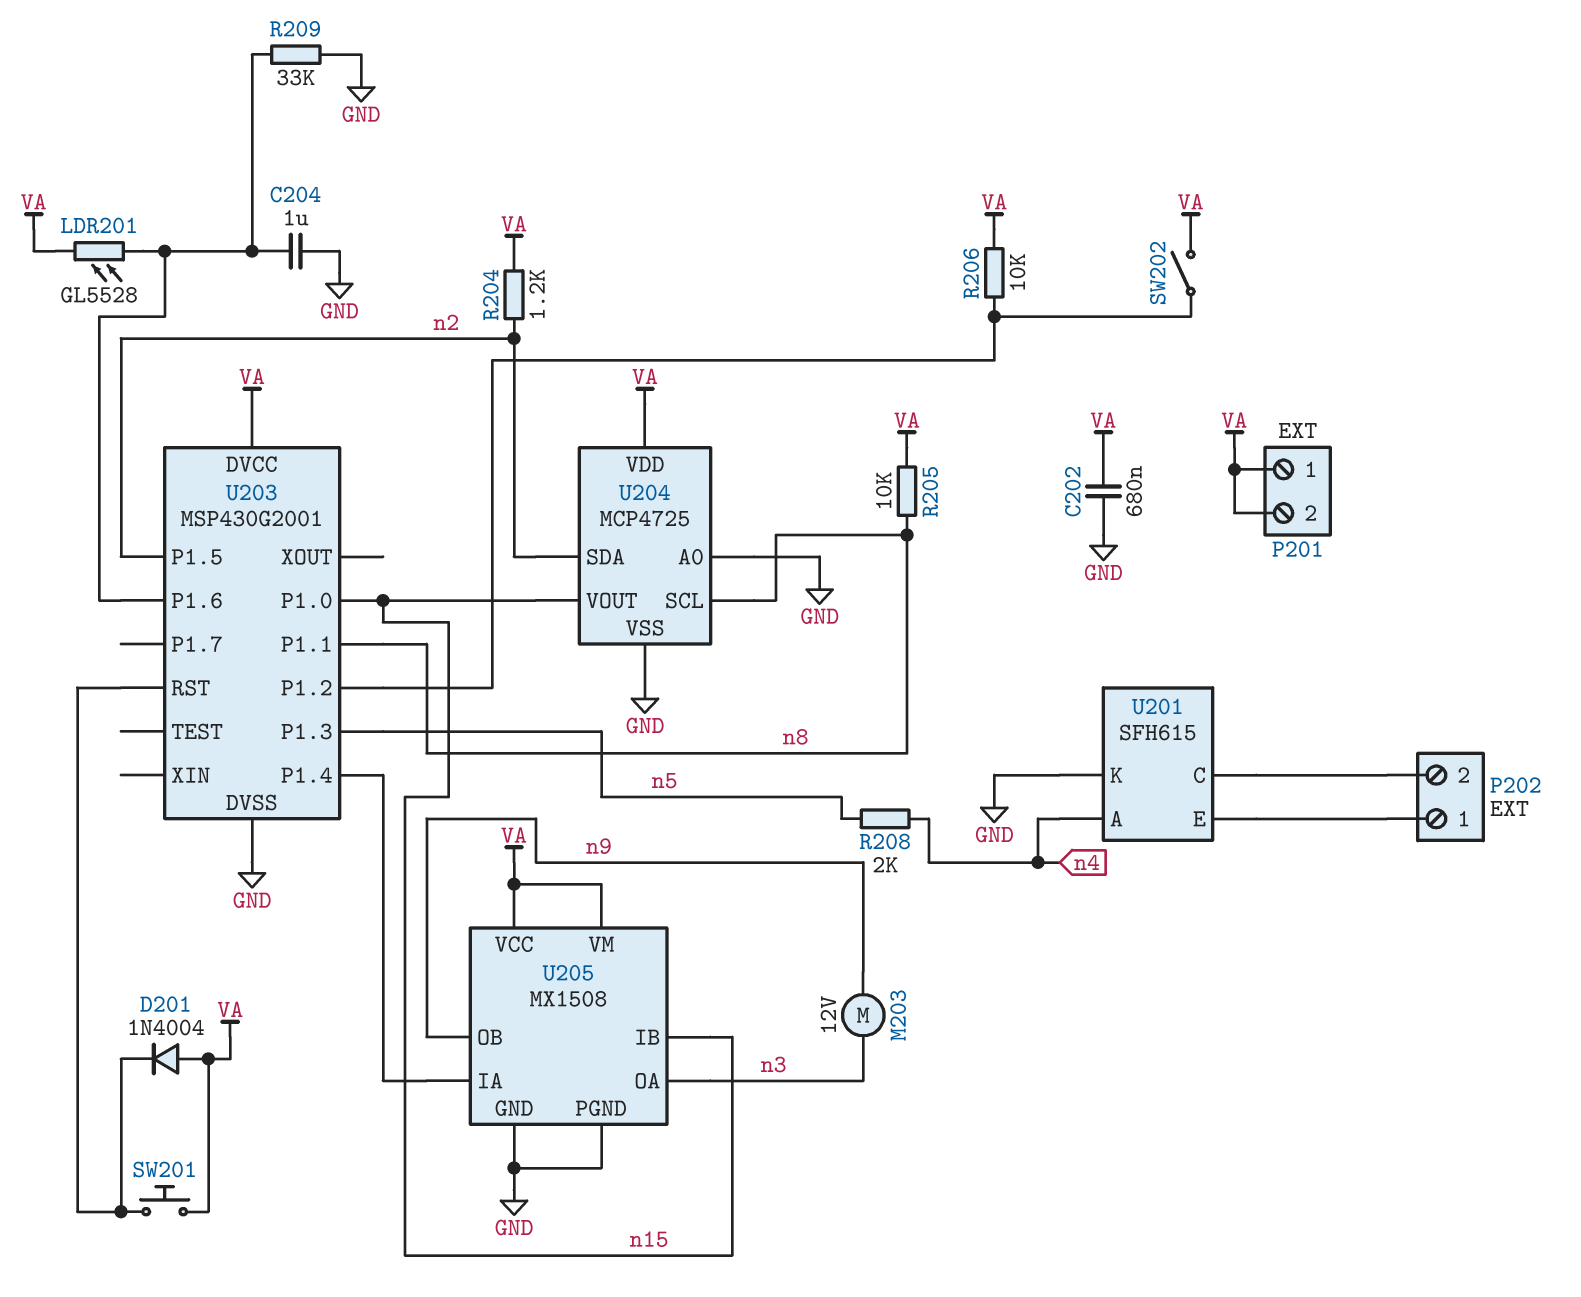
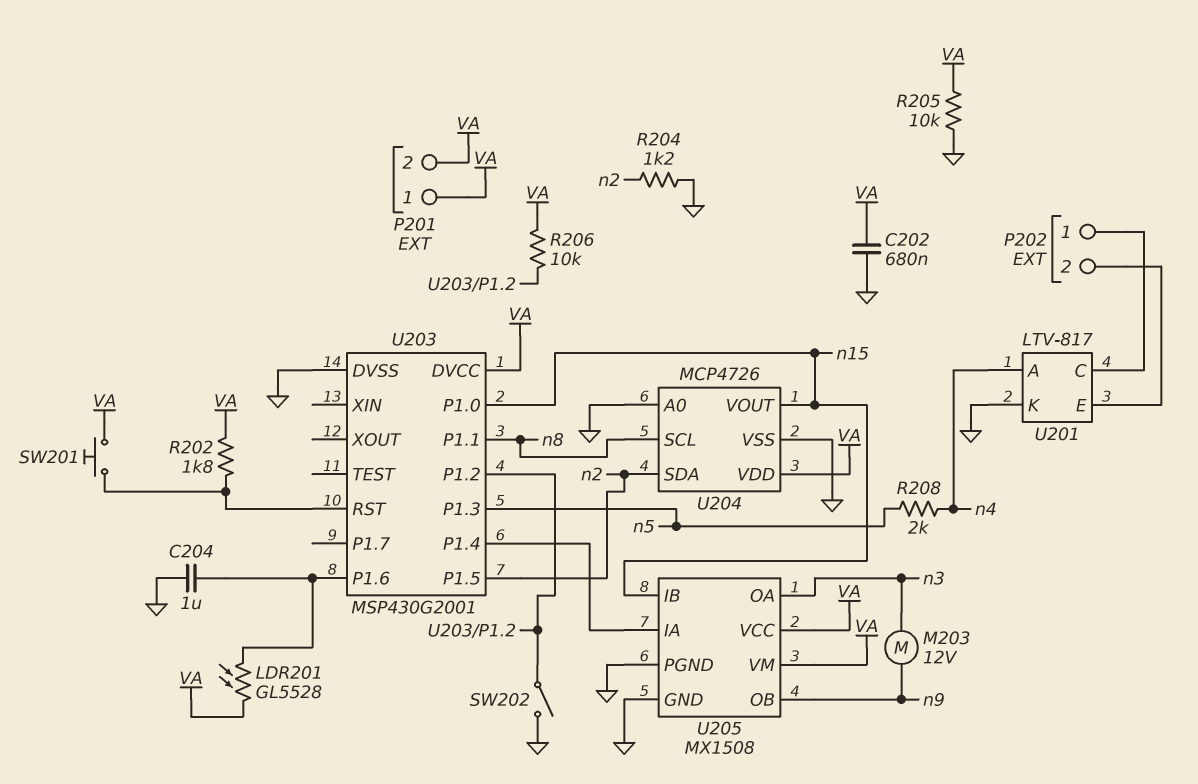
D201: diode 1N4004 (A VA, K U203/RST) -> none
R202: none -> 1.8k (U203/RST, VA)
R204: 1.2k (VA, n2) -> 1.2k (GND, n2)
R205: 10k (VA, n8) -> 10k (GND, VA)
R209: 33k (GND, U203/P1.6) -> none
SW202: switch (U203/P1.2, VA) -> switch (GND, U203/P1.2)
U201: SFH615 -> LTV-817
U201 pin C: P202/2 -> P202/1
U201 pin E: P202/1 -> P202/2
U204: MCP4725 -> MCP4726

